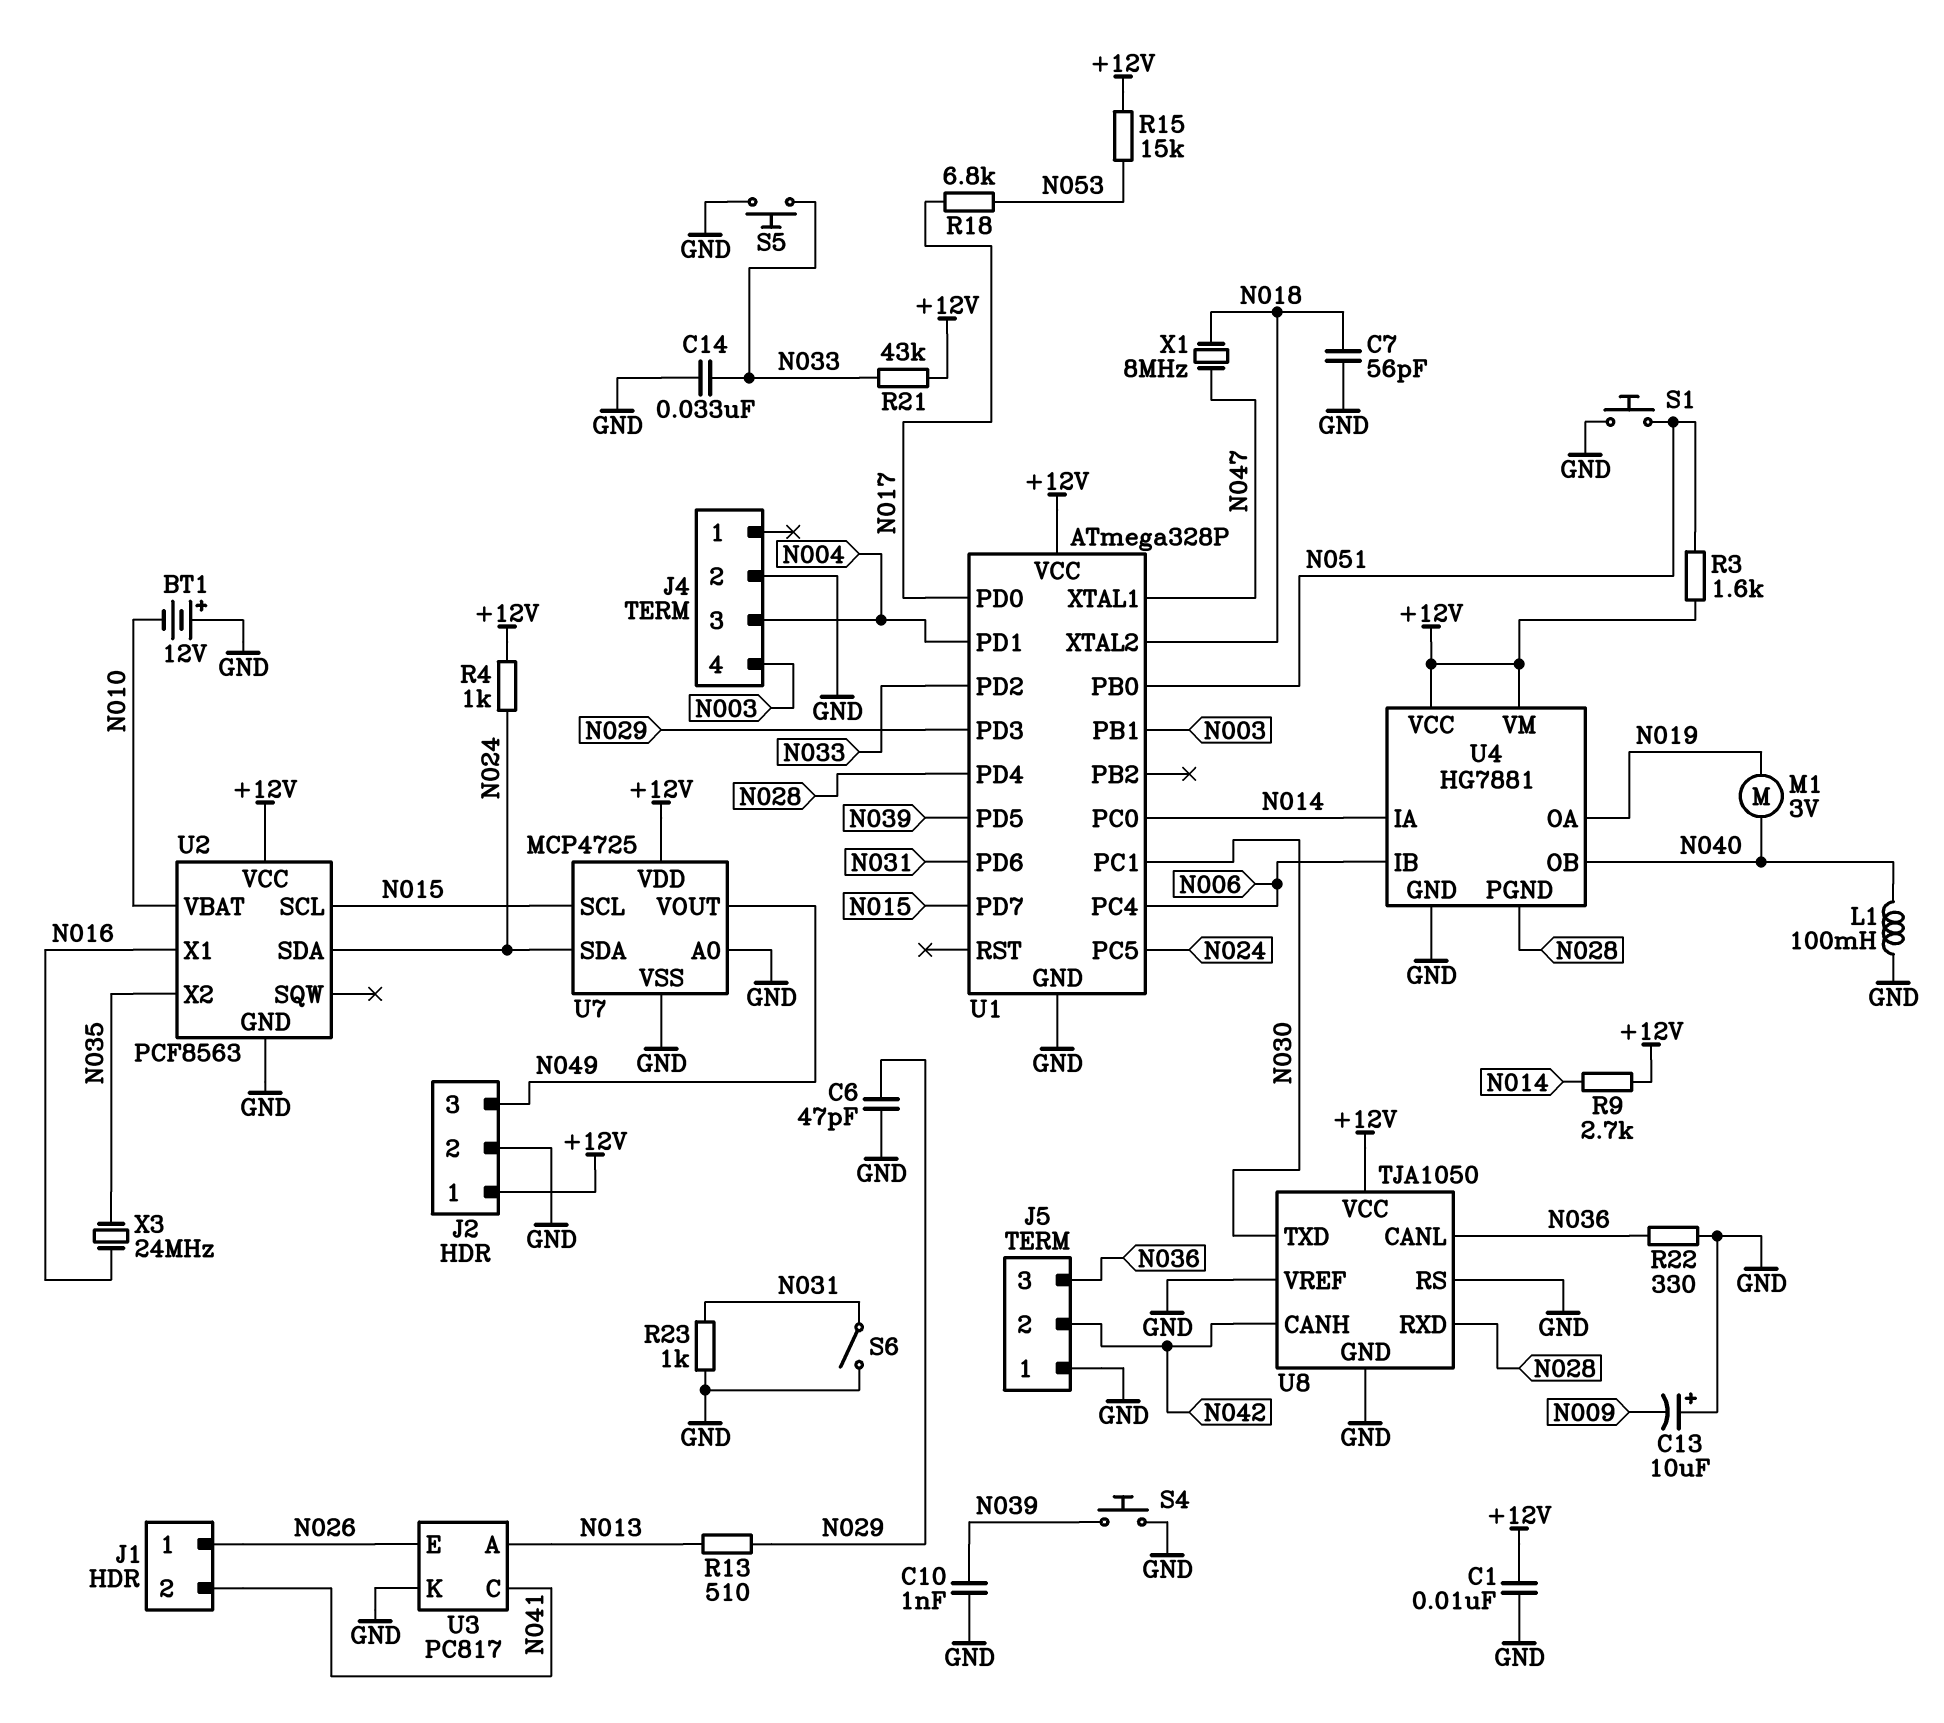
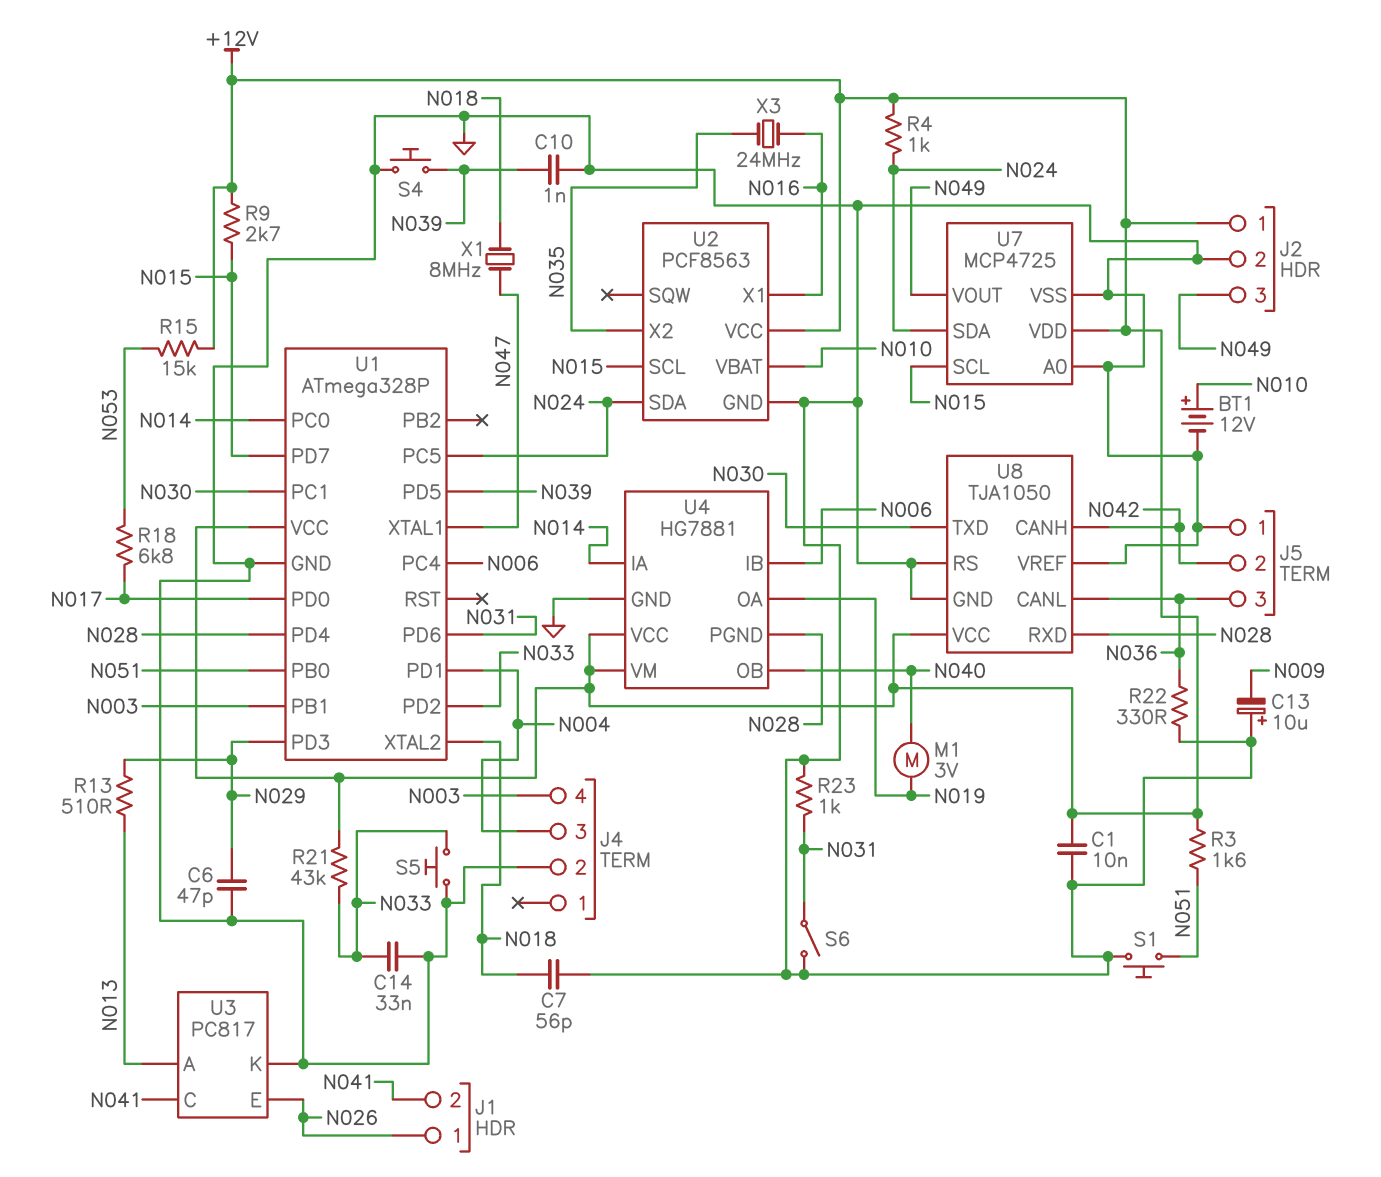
BT1: 12V (plus GND, minus N010) -> 12V (plus N010, minus GND)
L1: 100mH (GND, N040) -> none
R9: 2.7k (+12V, N014) -> 2.7k (+12V, N015)

